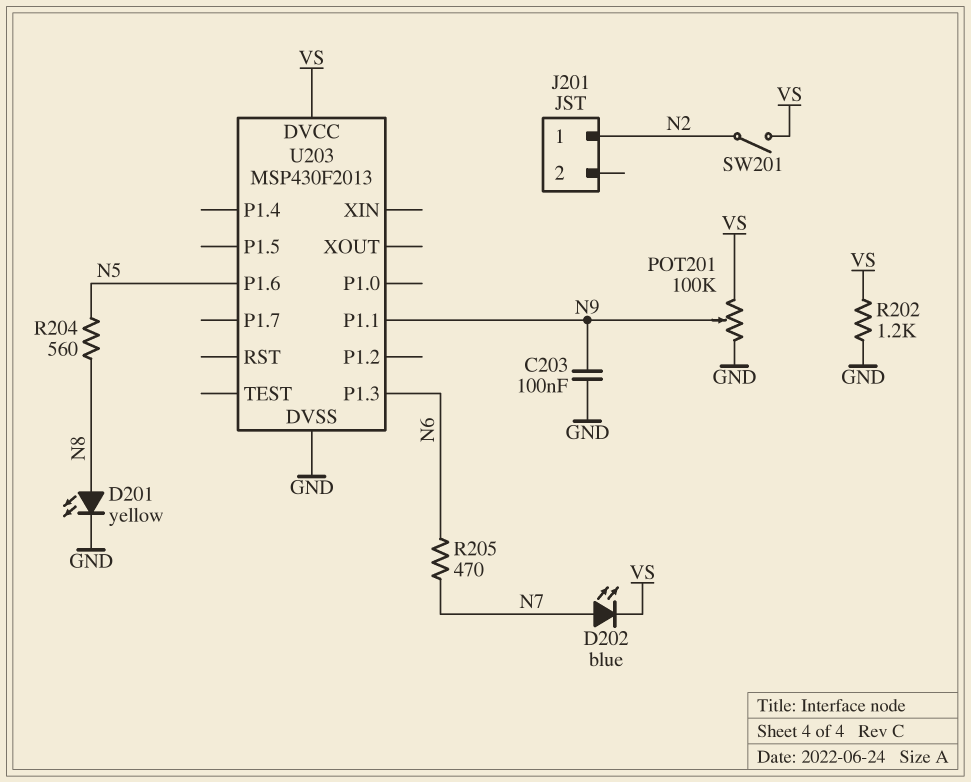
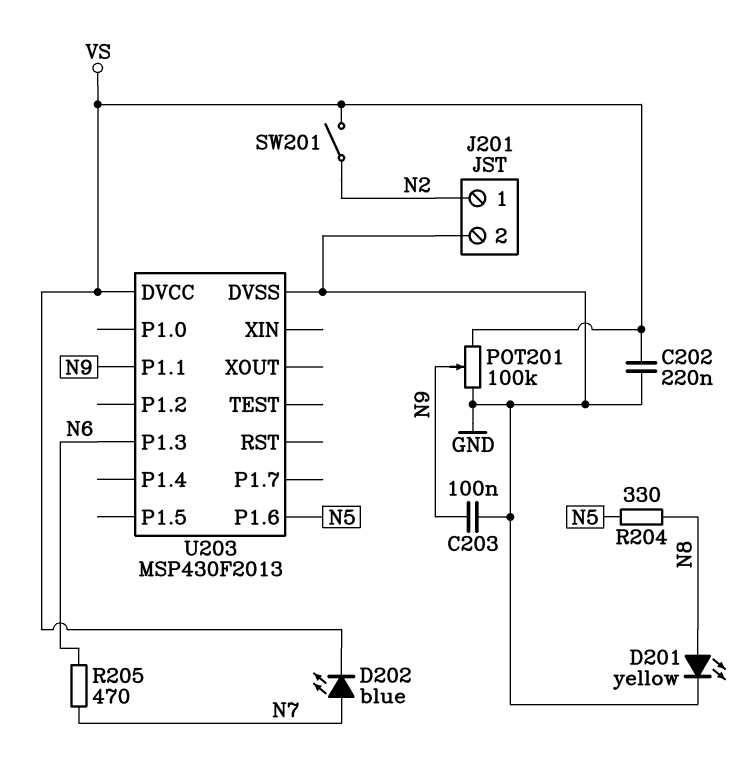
C202: none -> 220nF (GND, VS)
J201 pin 2: none -> GND
R202: 1.2k (GND, VS) -> none
R204: 560 (N5, N8) -> 330 (N5, N8)

